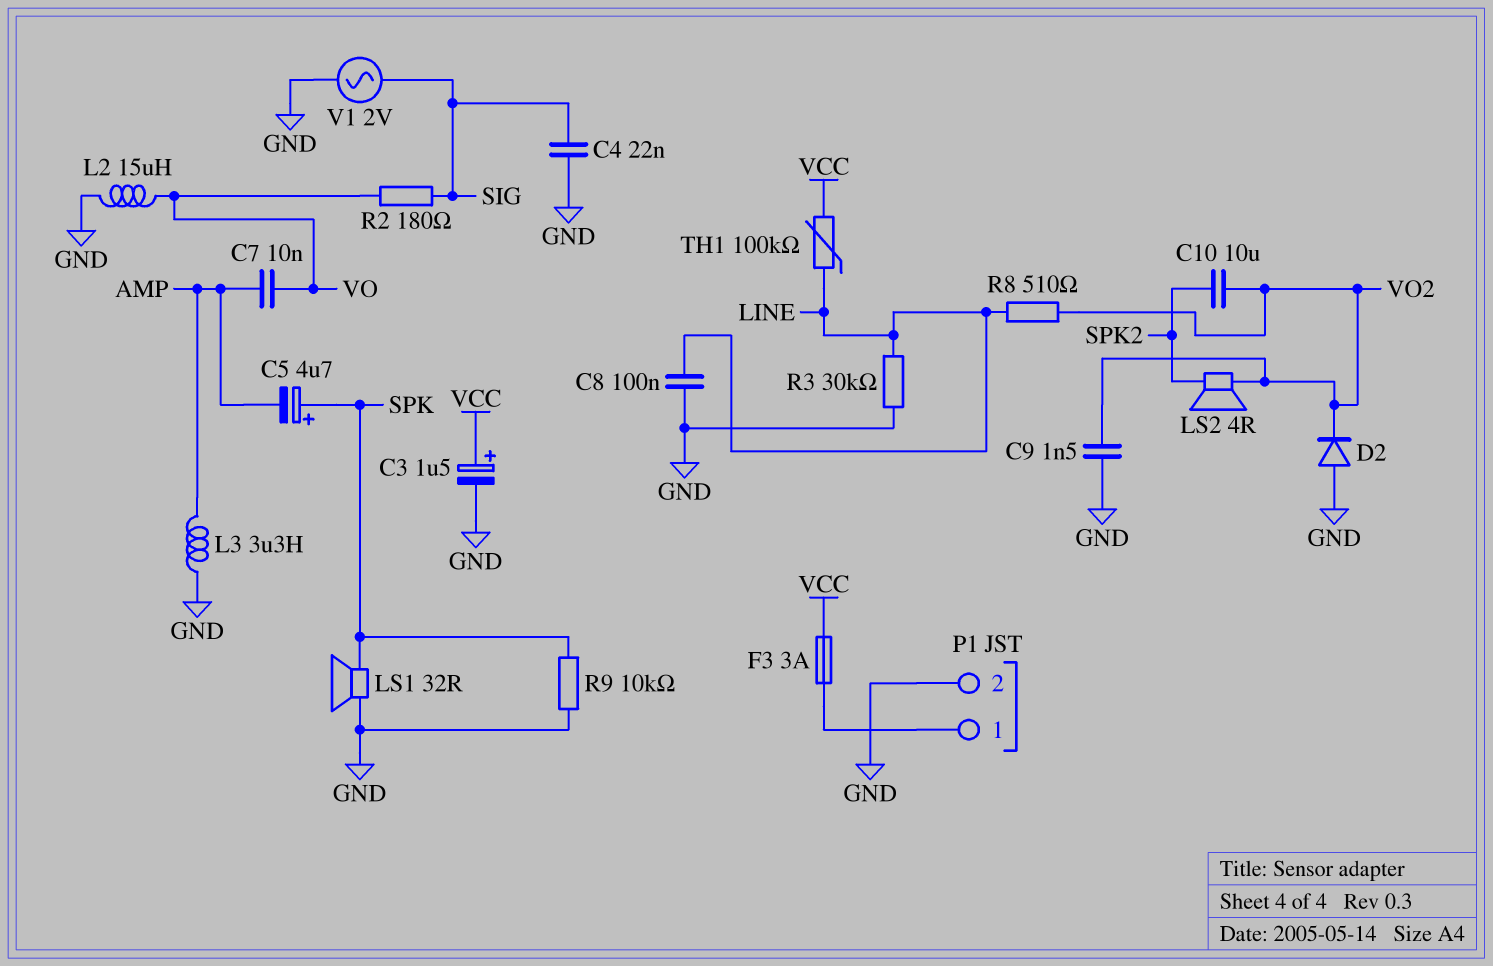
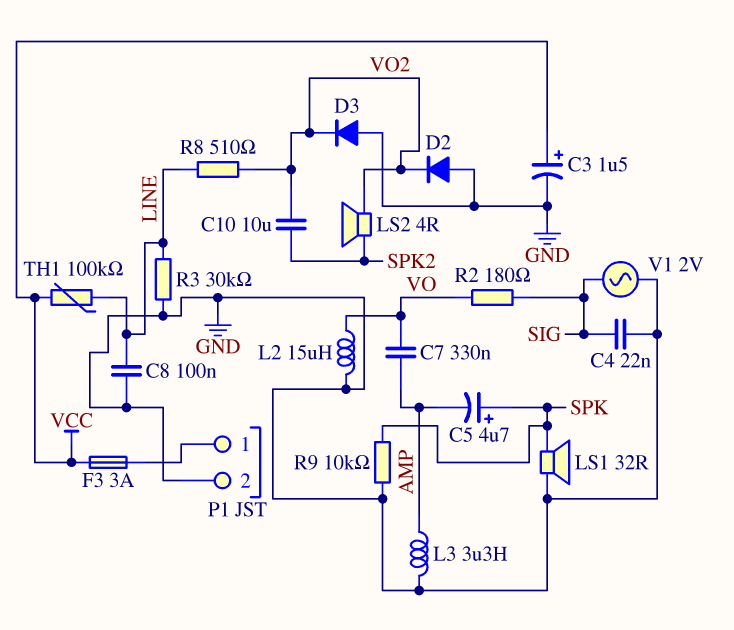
C7: 10nF (AMP, VO) -> 330nF (AMP, VO)
C9: 1.5nF (GND, VO2) -> none
D3: none -> diode (A GND, K VO2)

